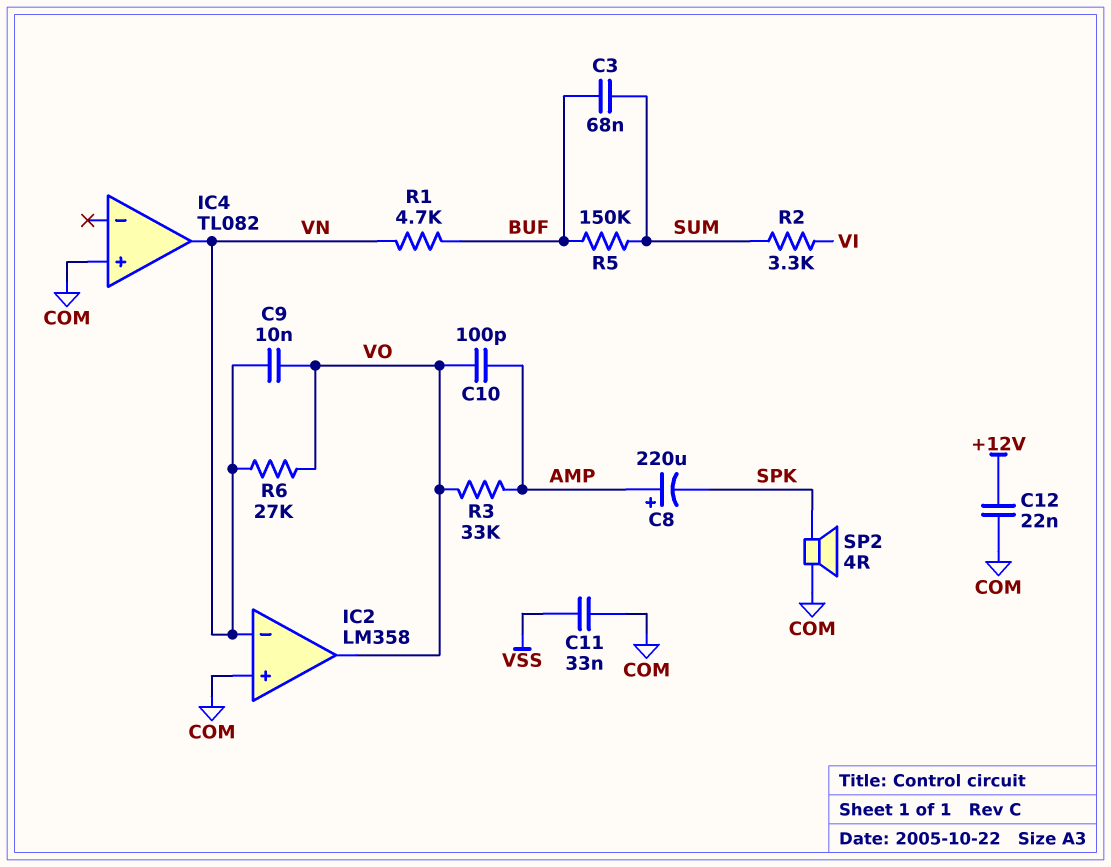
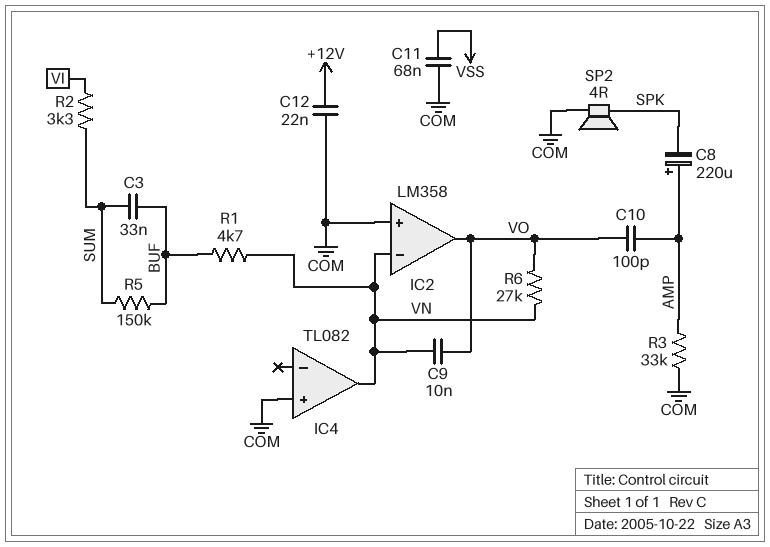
C3: 68nF (BUF, SUM) -> 33nF (BUF, SUM)
C11: 33nF (COM, VSS) -> 68nF (COM, VSS)
R3: 33k (AMP, VO) -> 33k (AMP, COM)

